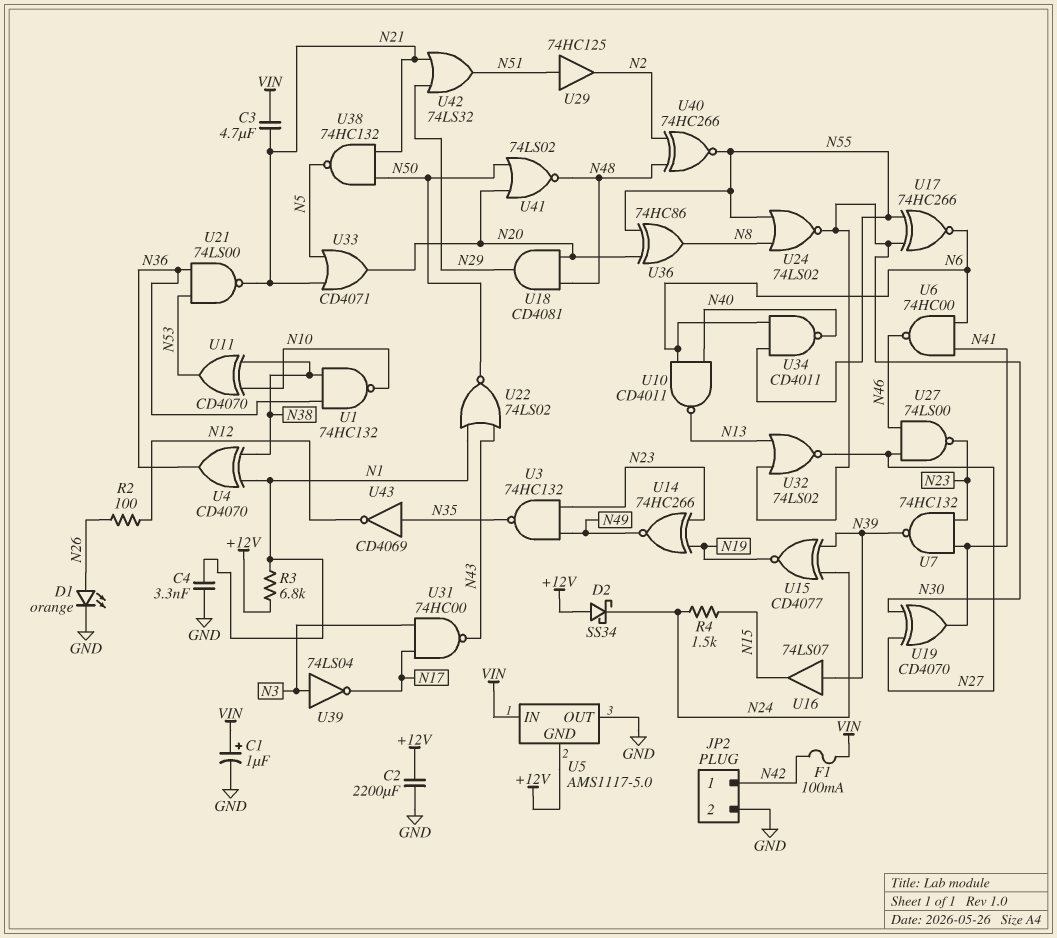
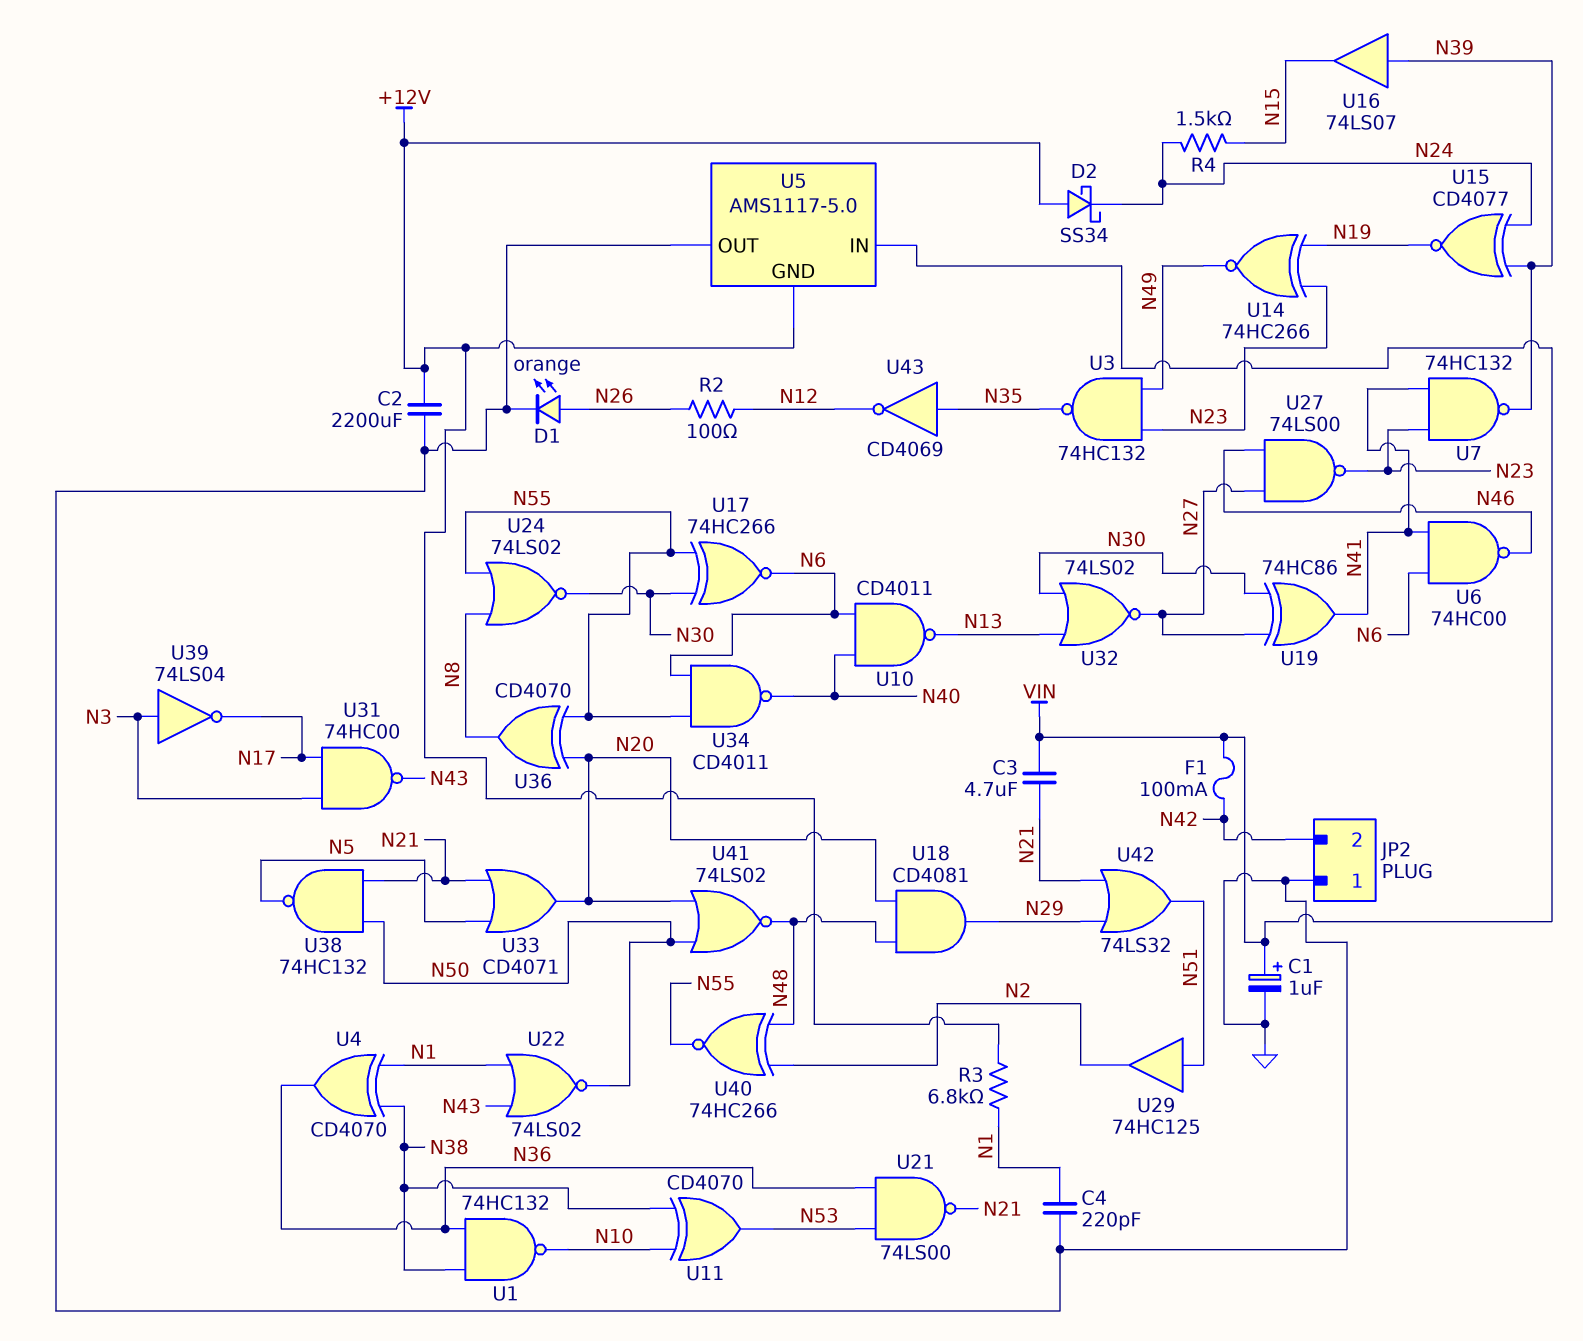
C4: 3.3nF (GND, N1) -> 220pF (GND, N1)
JP2 pin 1: N42 -> GND
JP2 pin 2: GND -> N42
U19: XOR CD4070 (in N27, in N30, out N41) -> XOR 74HC86 (in N27, in N30, out N41)
U36: XOR 74HC86 (in N20, in N55, out N8) -> XOR CD4070 (in N20, in N55, out N8)

